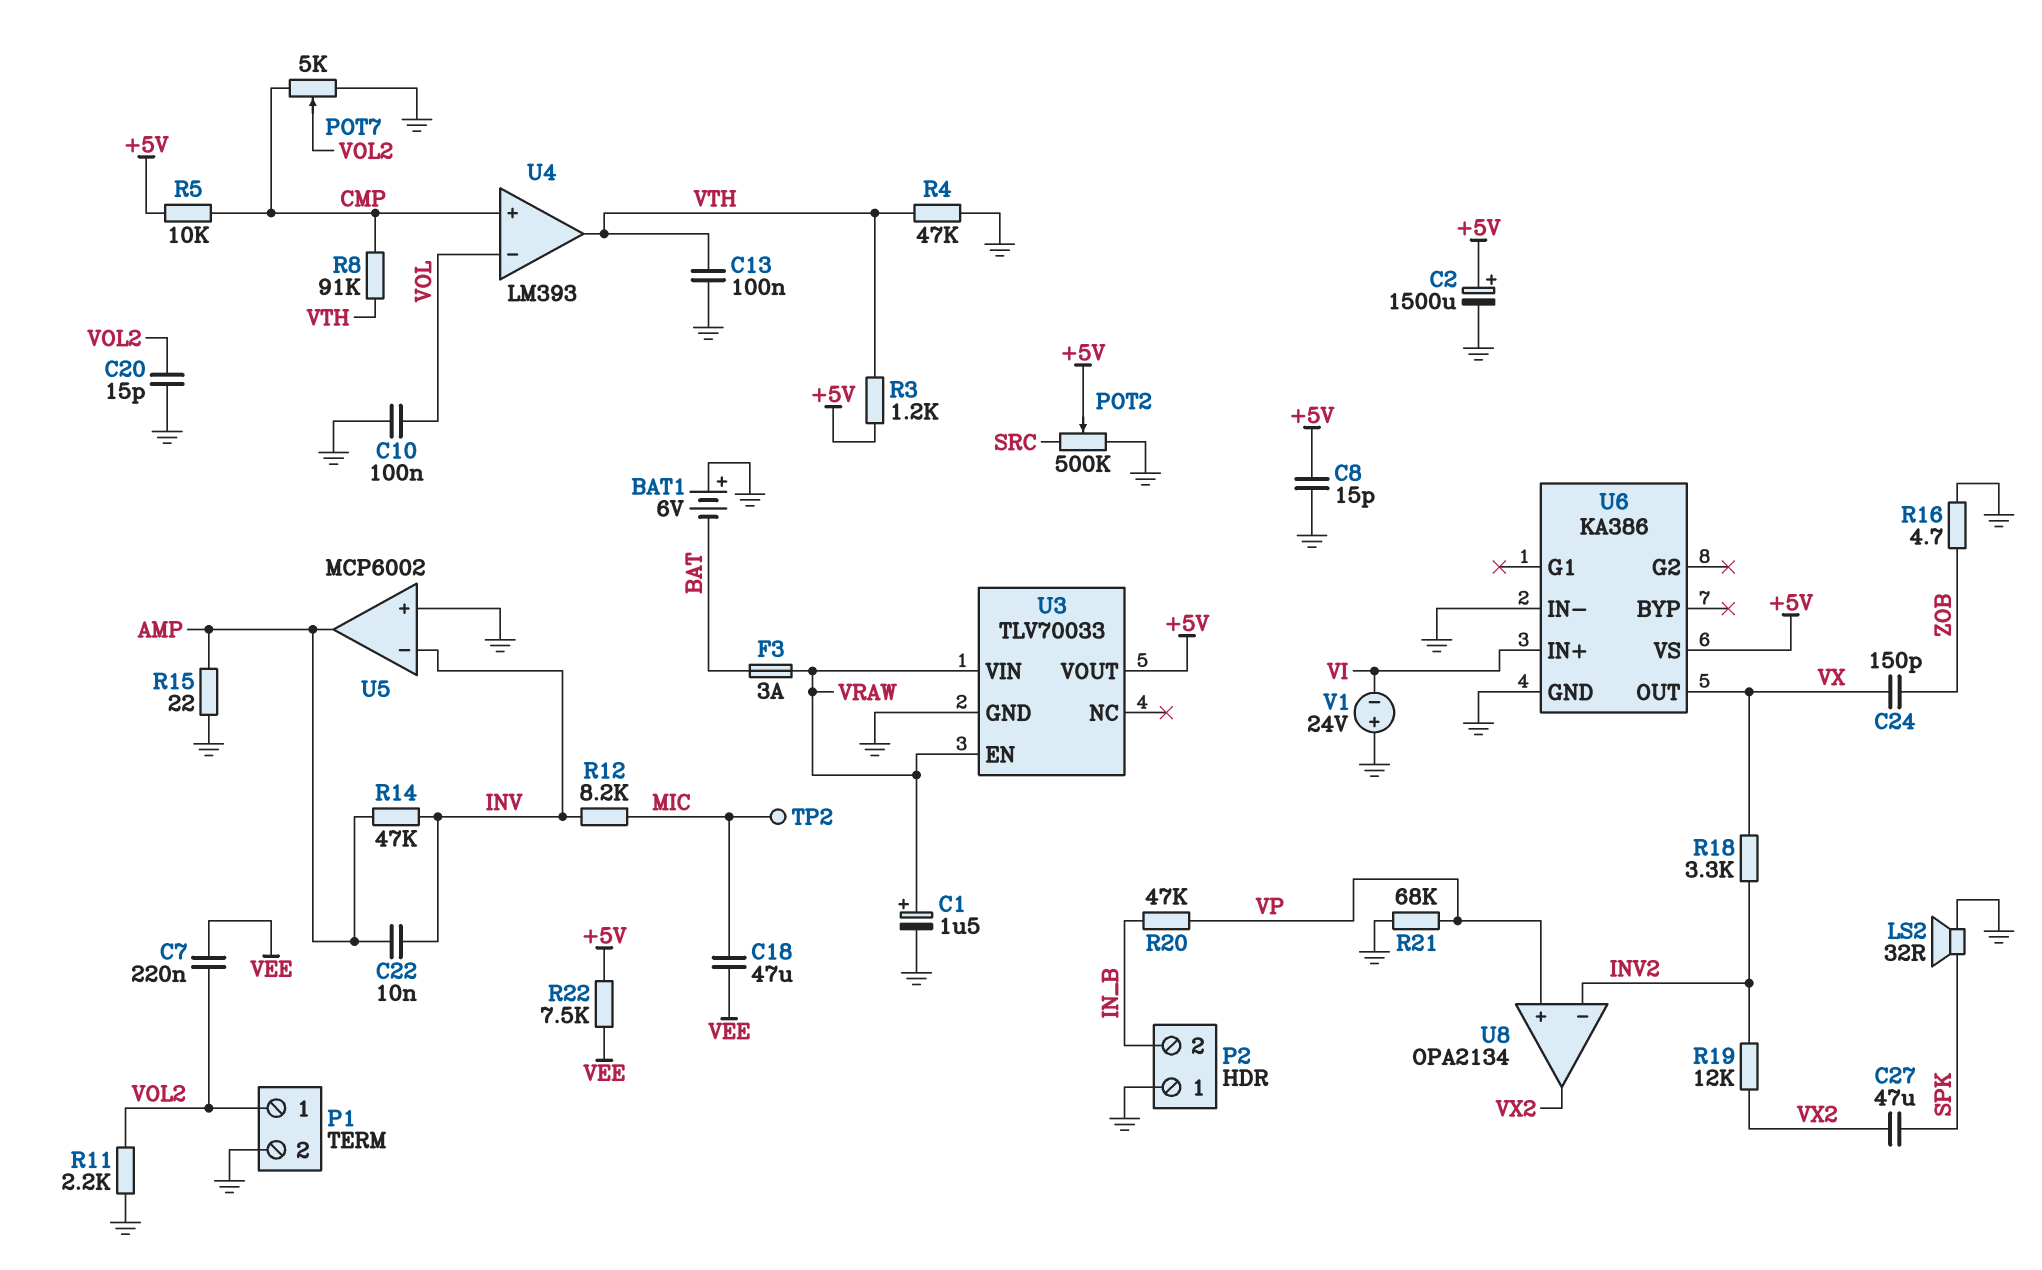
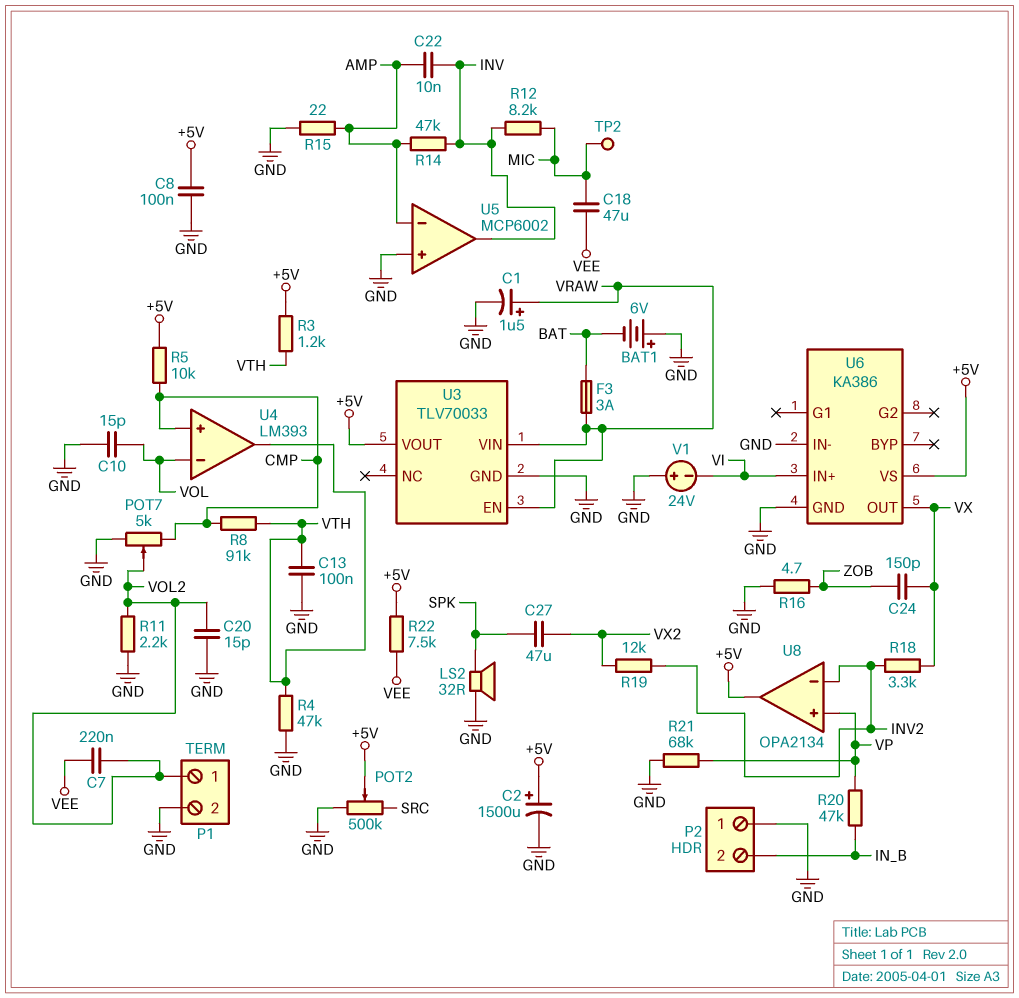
C8: 15pF (+5V, GND) -> 100nF (+5V, GND)
C10: 100nF (GND, VOL) -> 15pF (GND, VOL)
U5 pin in-: INV -> AMP
U5 pin out: AMP -> INV
U8 pin out: VX2 -> +5V

